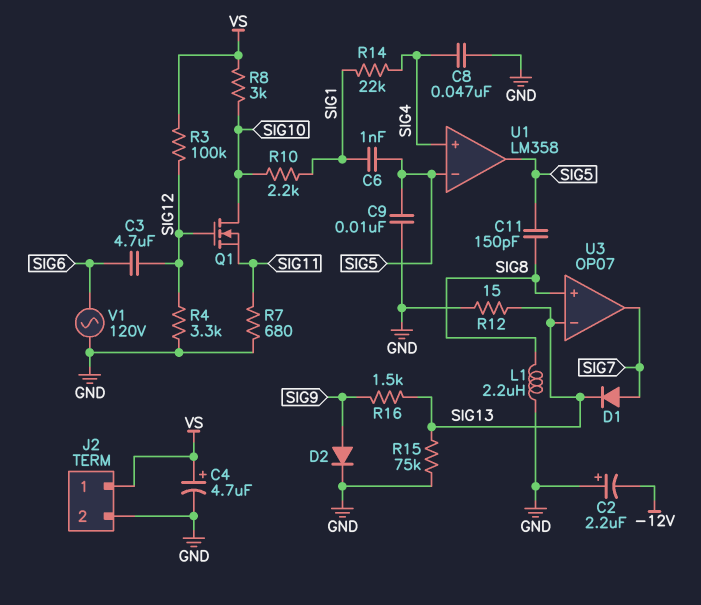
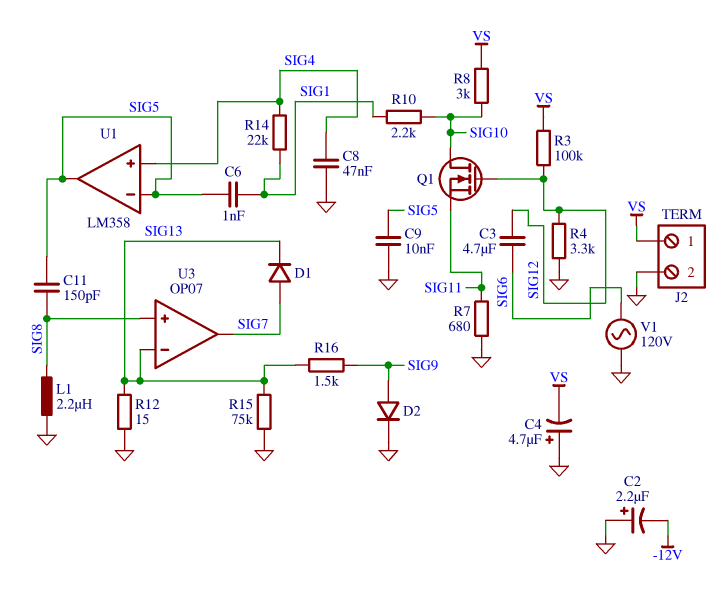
C4: 4.7uF (plus VS, minus GND) -> 4.7uF (plus GND, minus VS)

